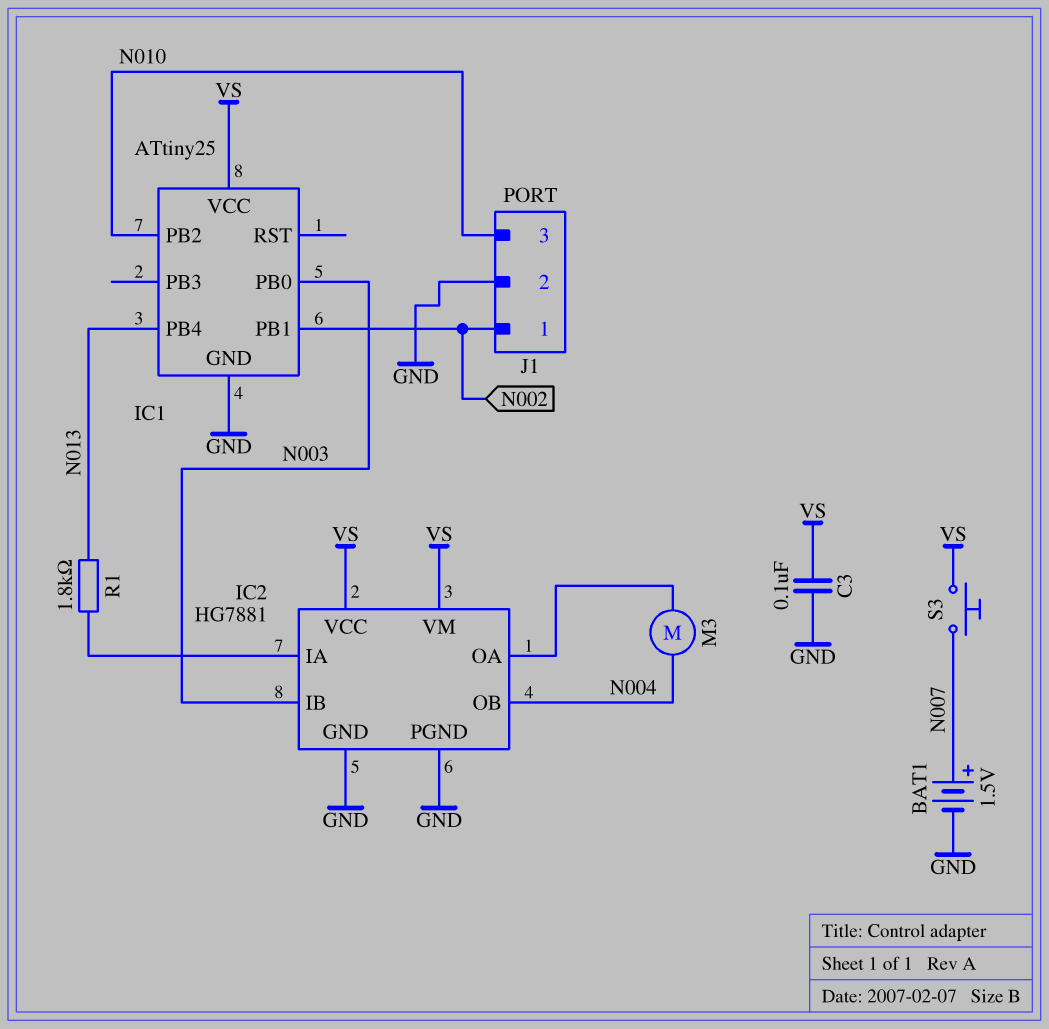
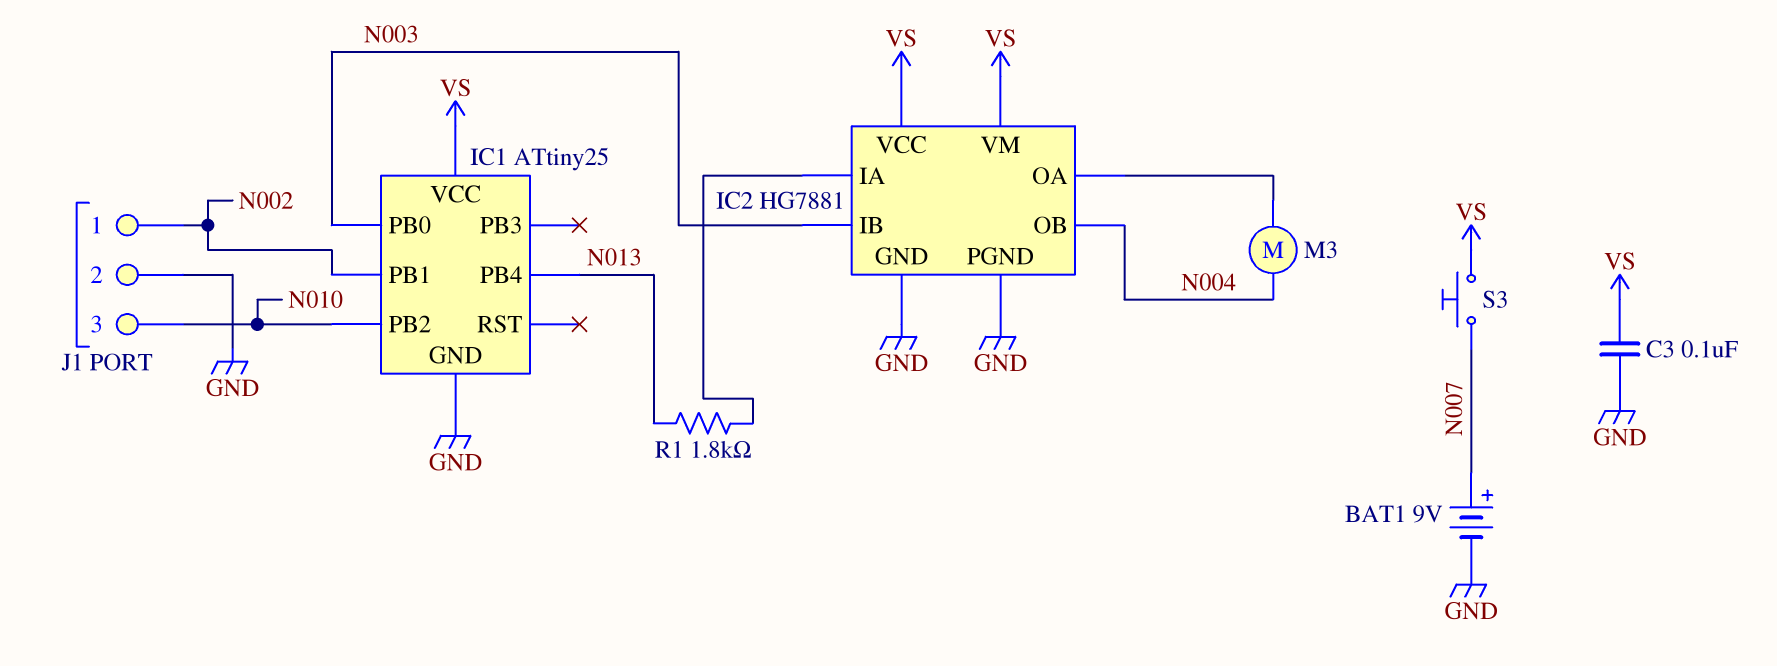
BAT1: 1.5V (plus N007, minus GND) -> 9V (plus N007, minus GND)

